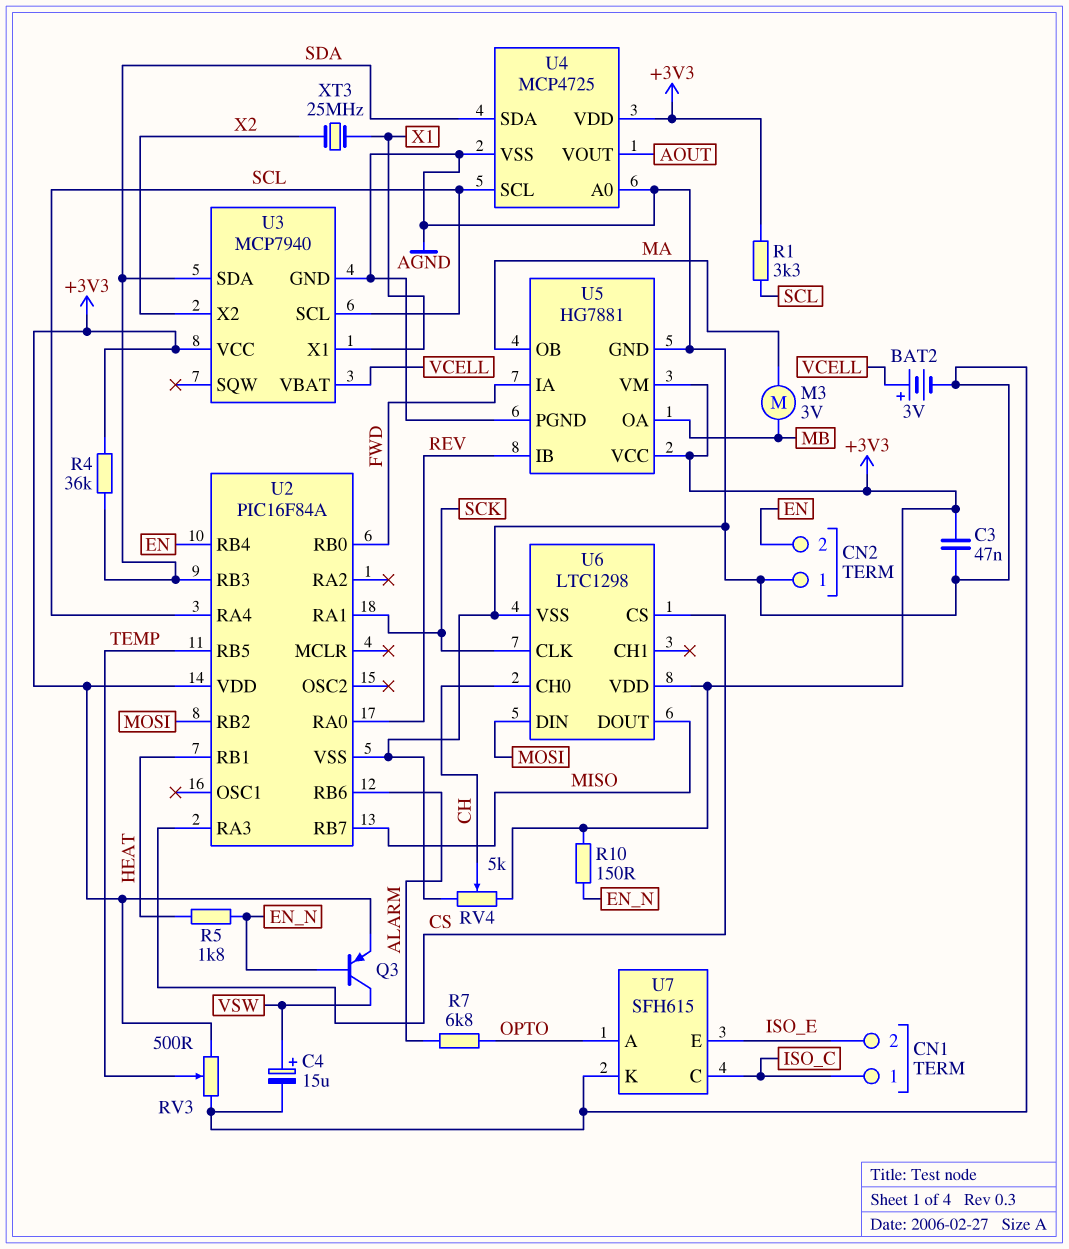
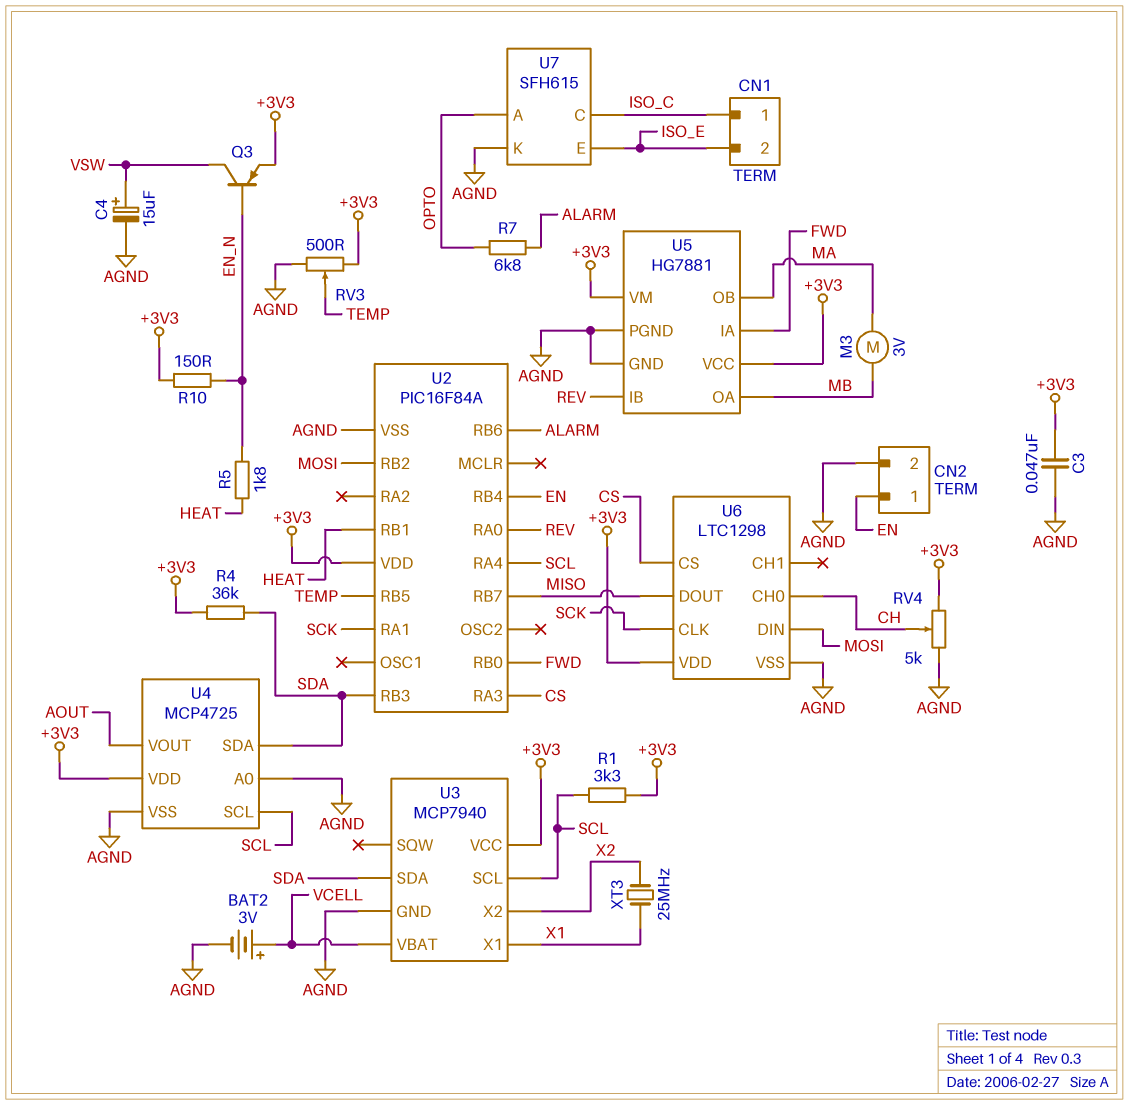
CN2 pin 1: AGND -> EN
CN2 pin 2: EN -> AGND

